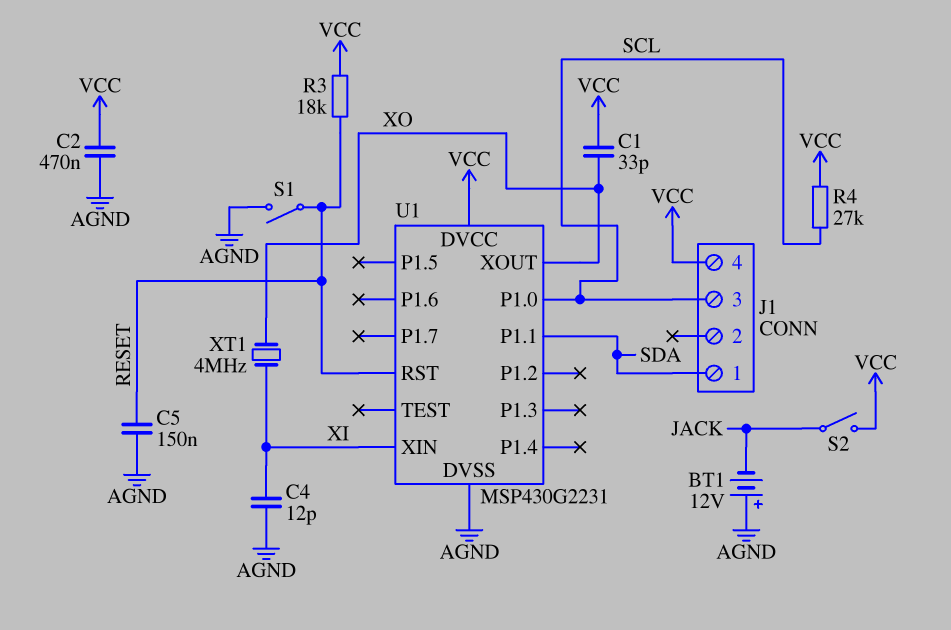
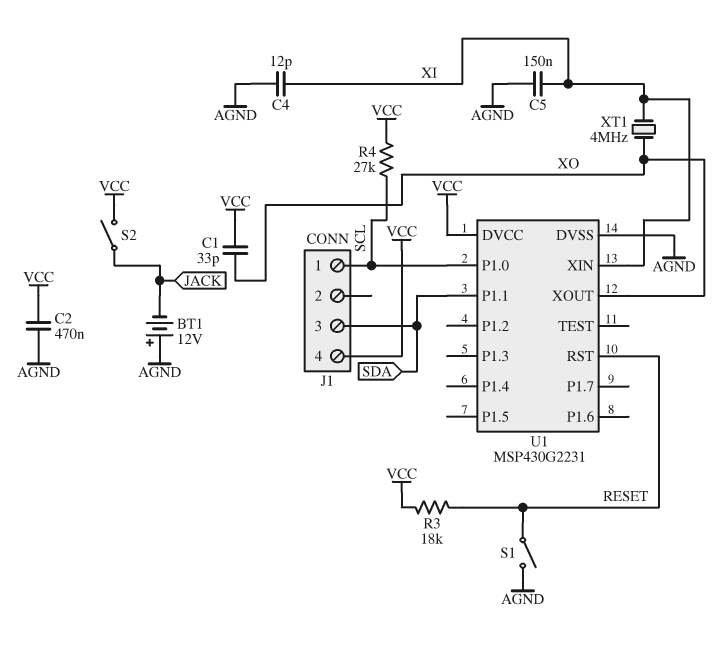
C5: 150nF (AGND, RESET) -> 150nF (AGND, XI)
J1 pin 1: SDA -> SCL
J1 pin 3: SCL -> SDA

